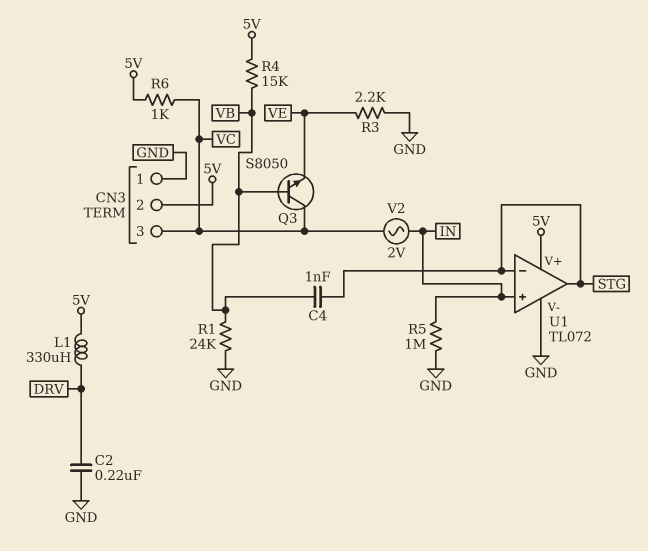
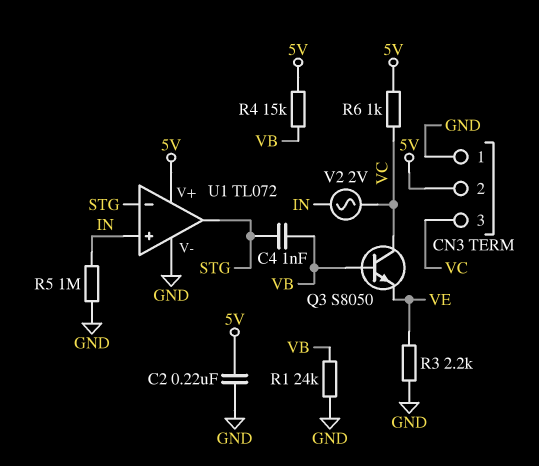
C2: 220nF (DRV, GND) -> 220nF (5V, GND)
L1: 330uH (5V, DRV) -> none

